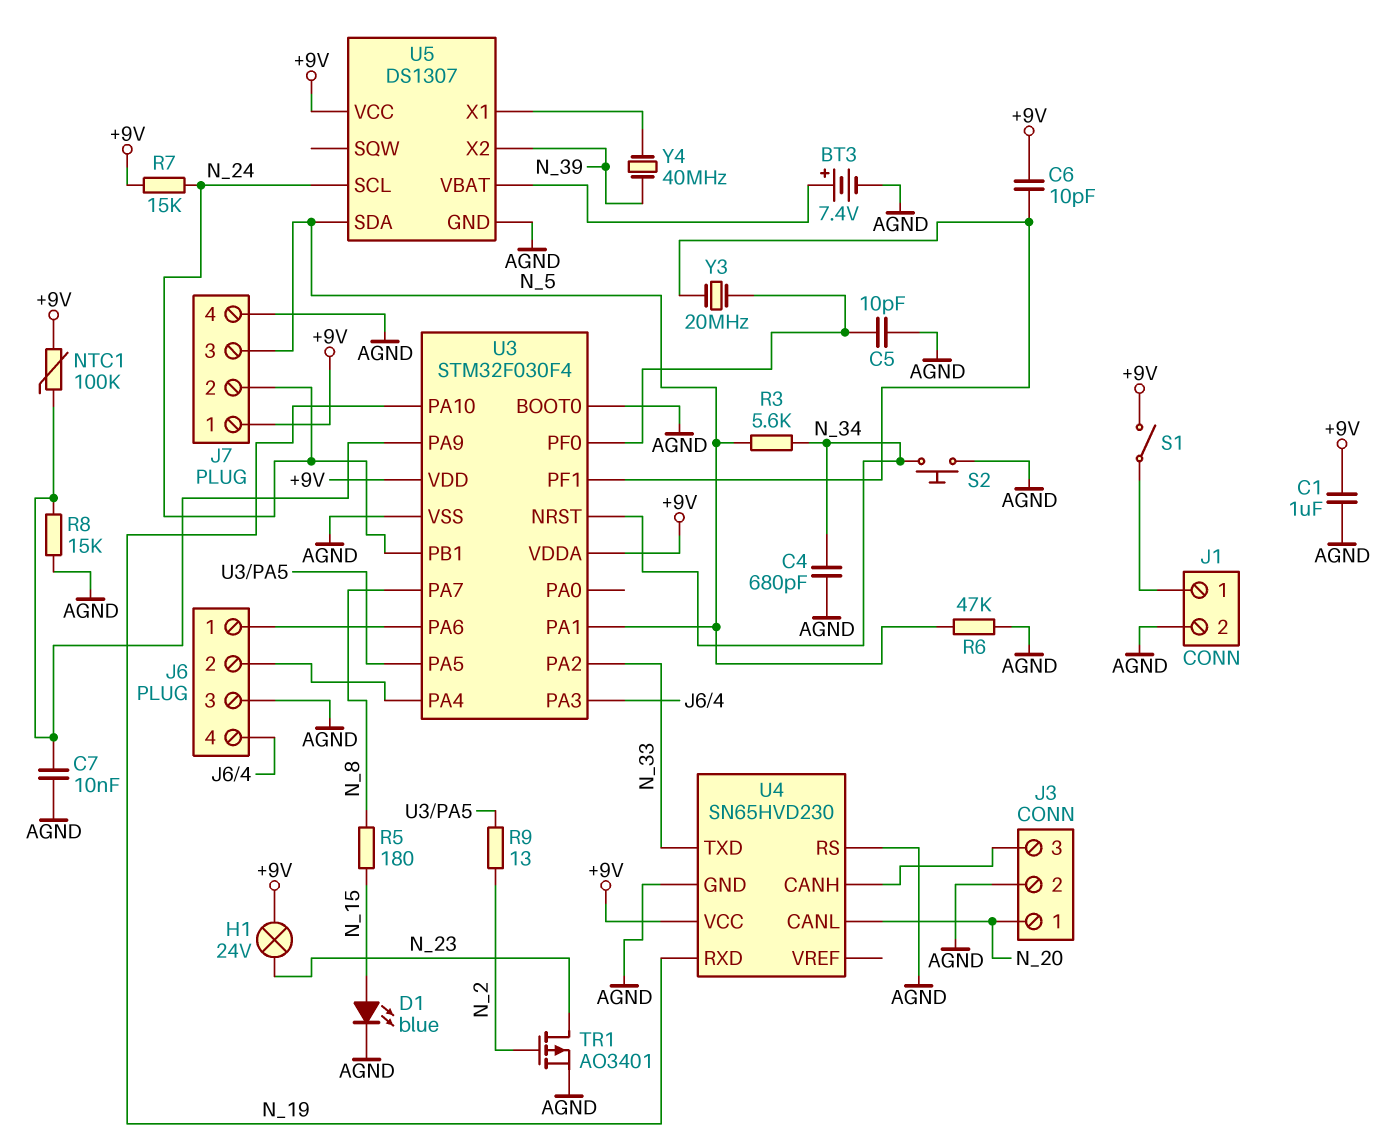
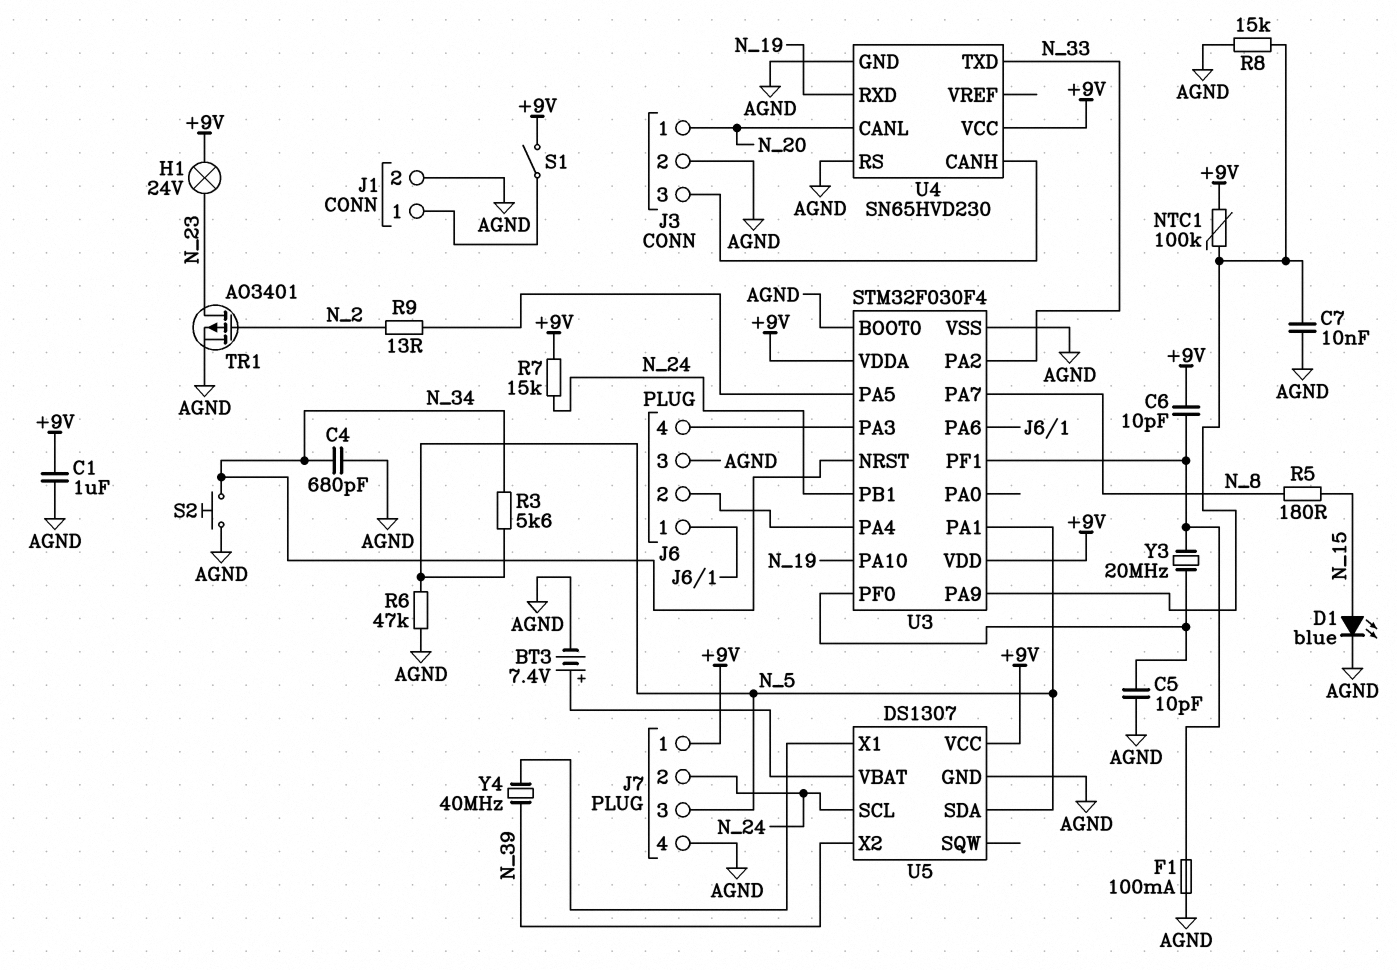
F1: none -> 100mA (AGND, U3/PF1)

